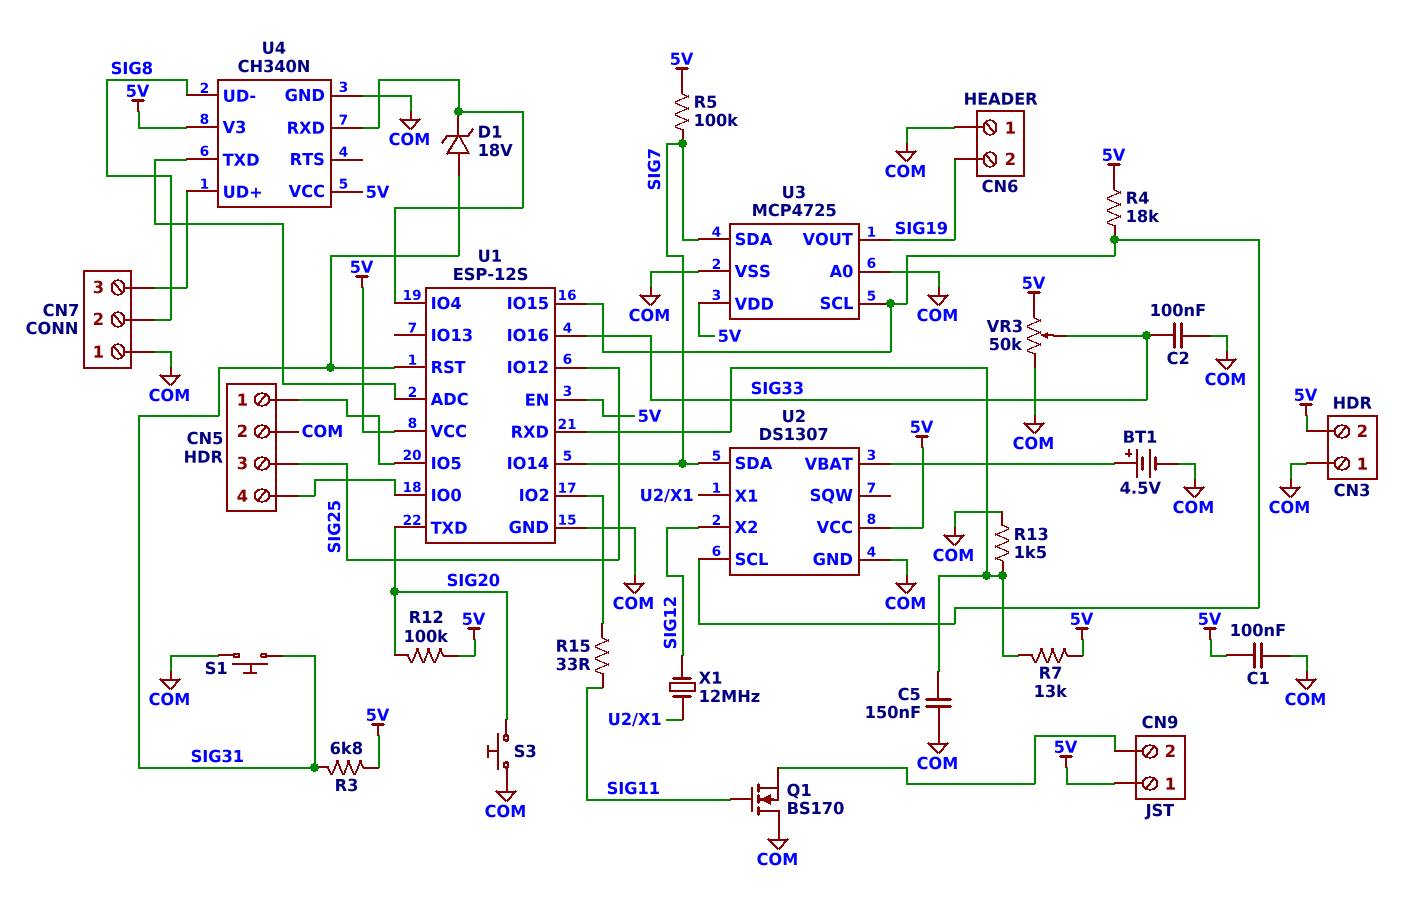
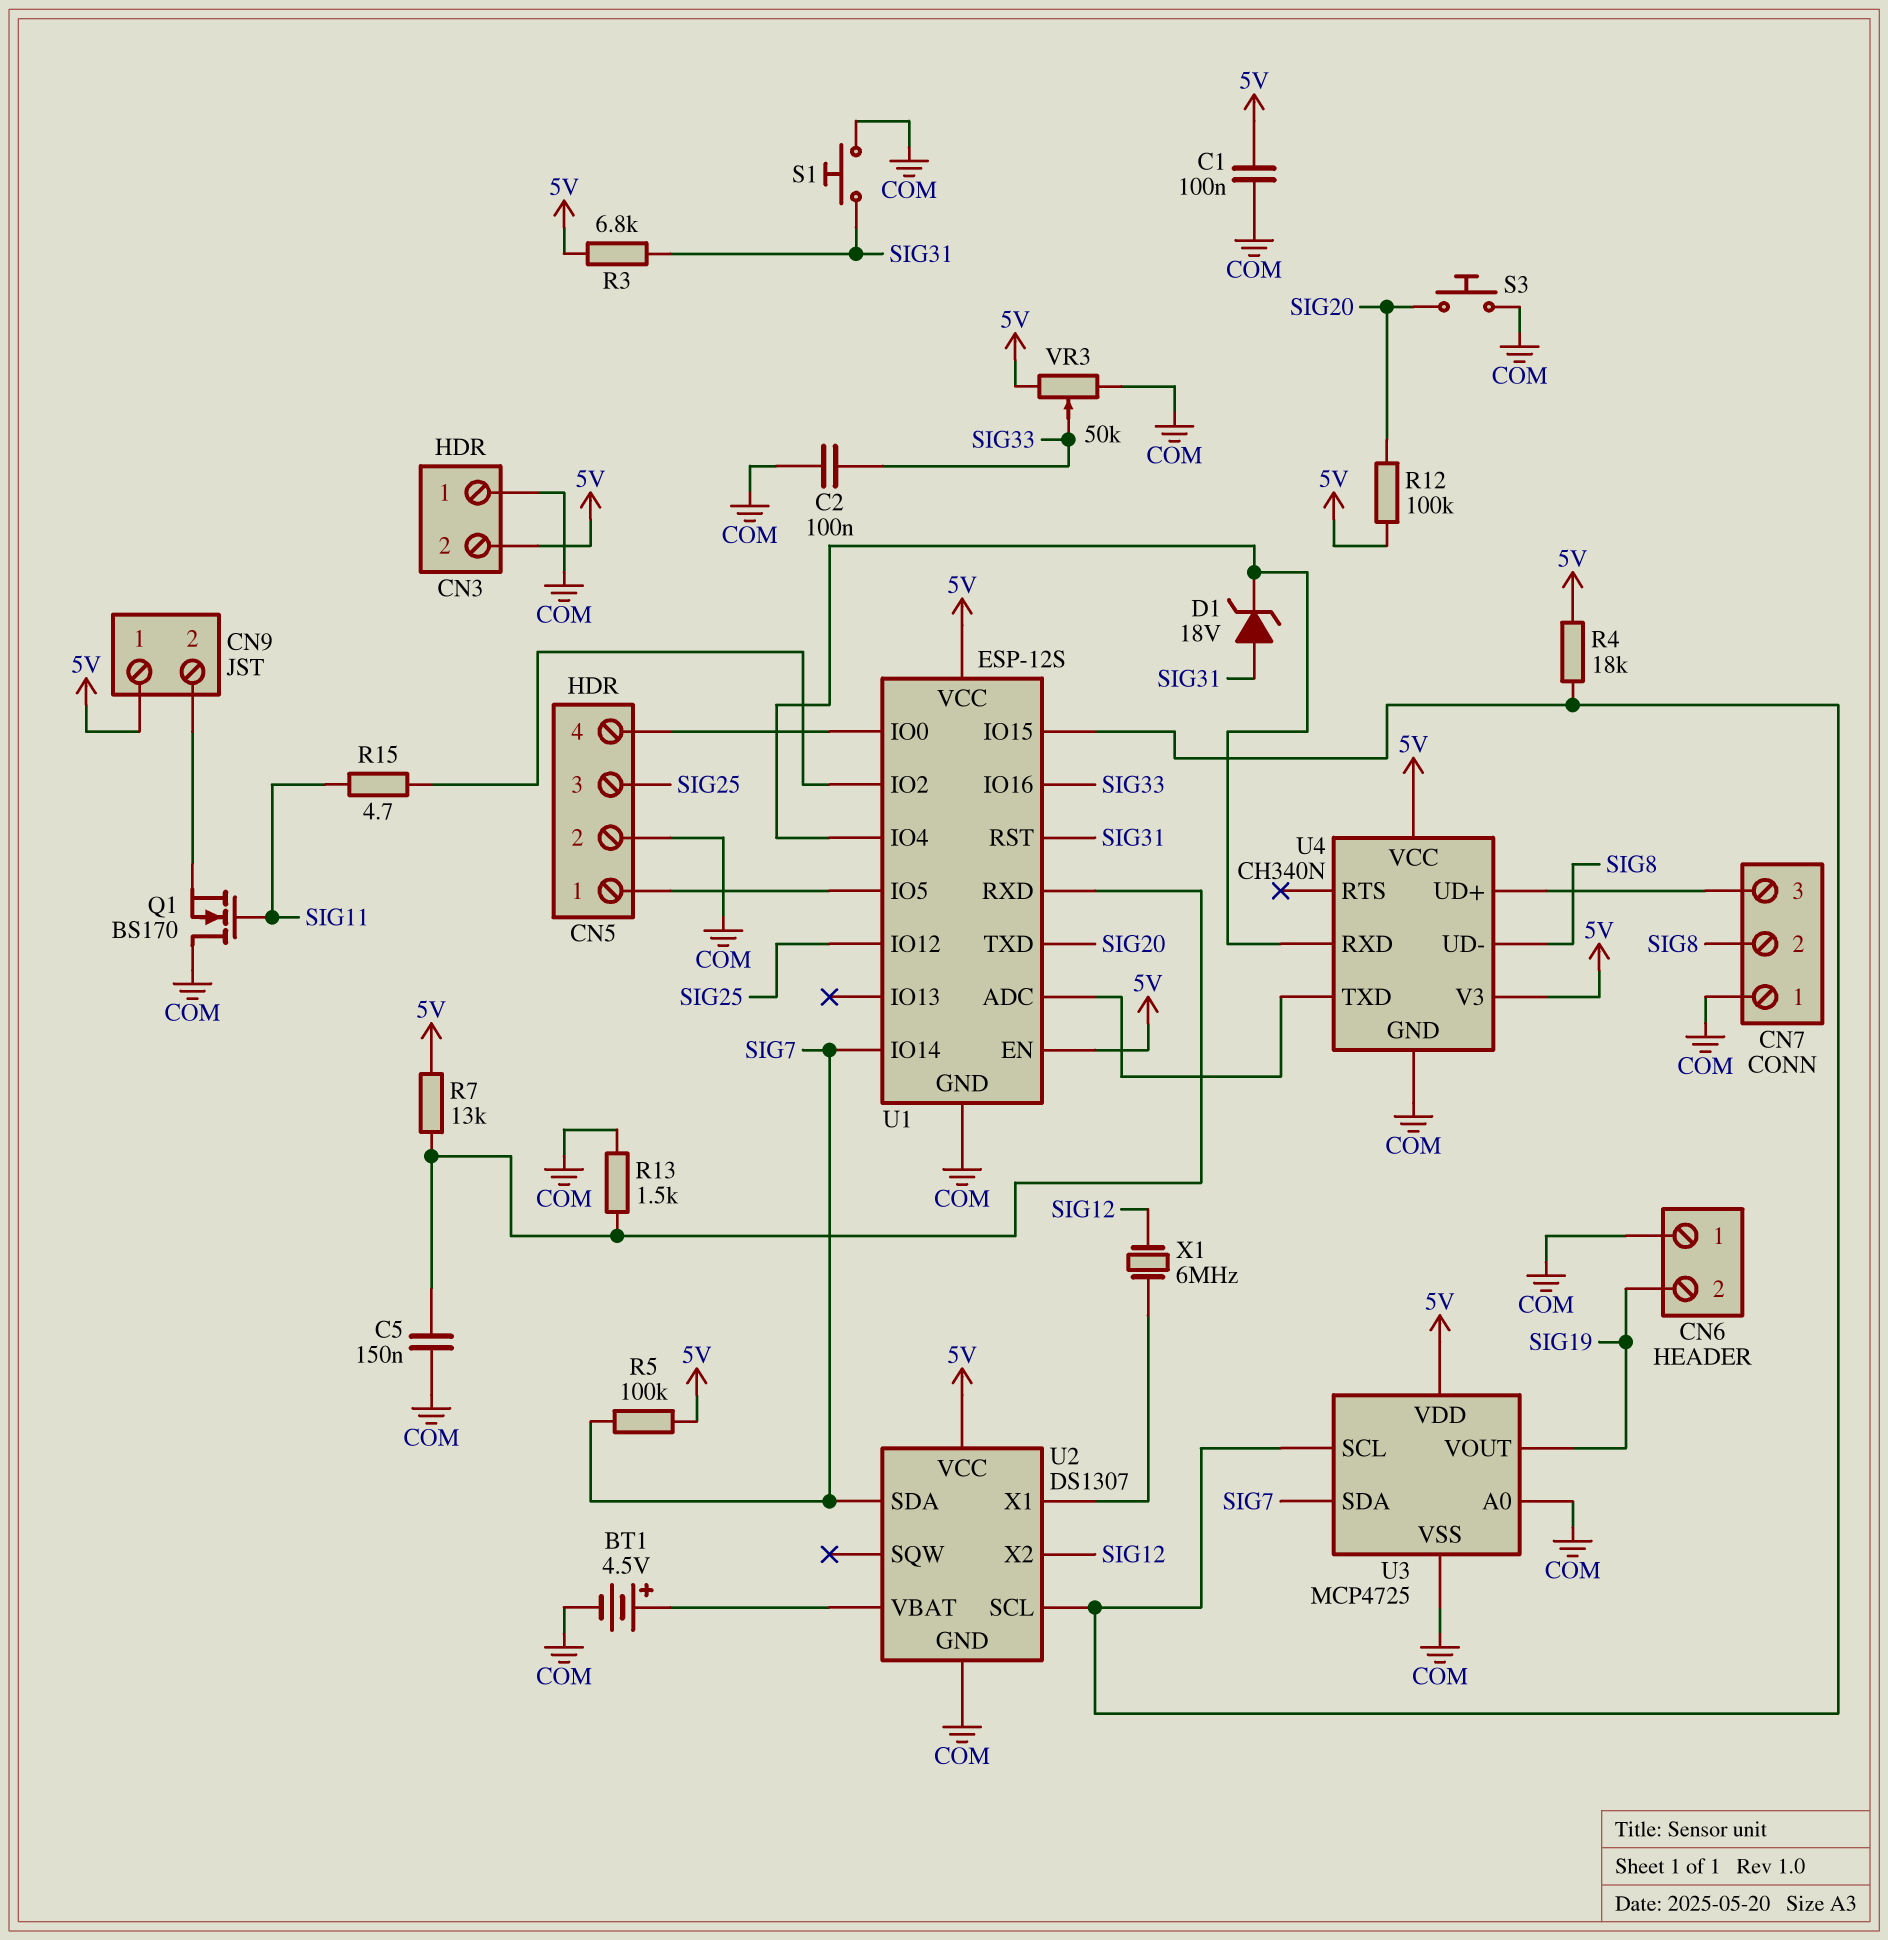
R15: 33 (SIG11, U1/IO2) -> 4.7 (SIG11, U1/IO2)
X1: 12MHz (SIG12, U2/X1) -> 6MHz (SIG12, U2/X1)

